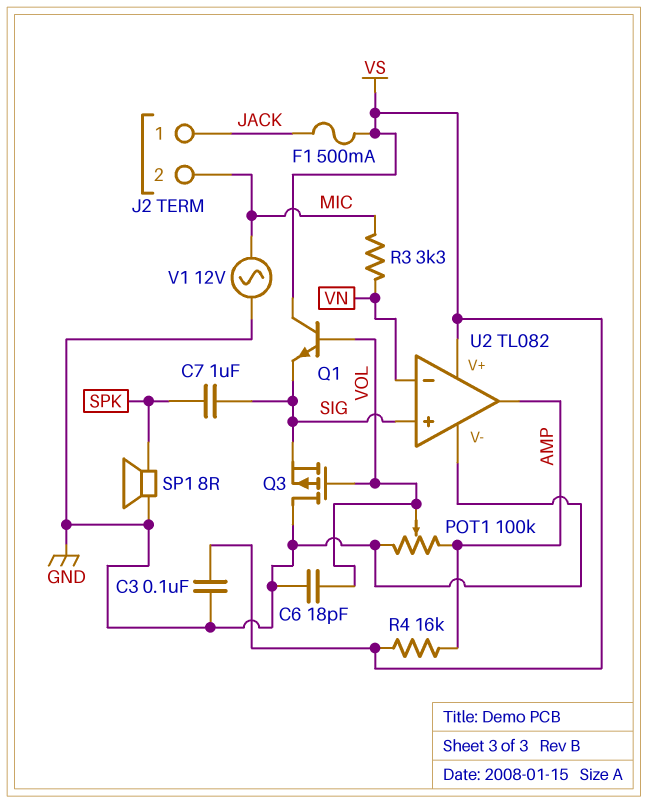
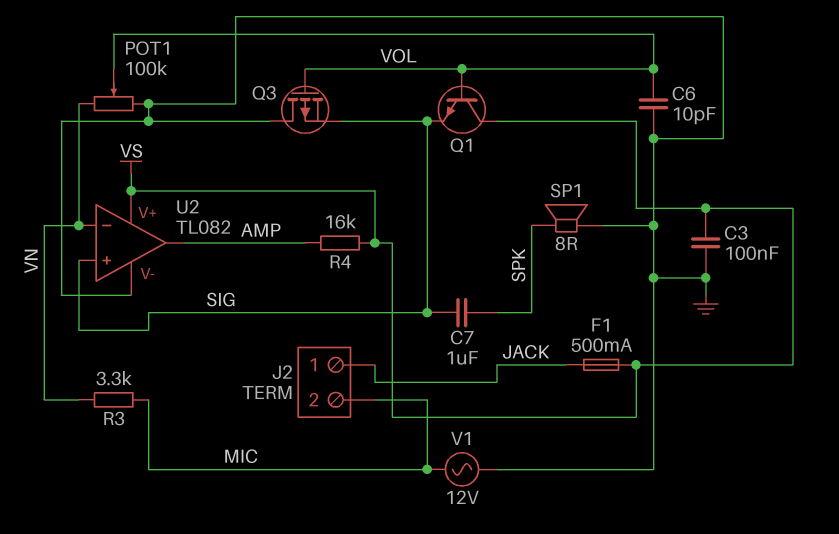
C6: 18pF (GND, VOL) -> 10pF (GND, VOL)
POT1: 100k (AMP, GND, wiper VOL) -> 100k (GND, VN, wiper VOL)

